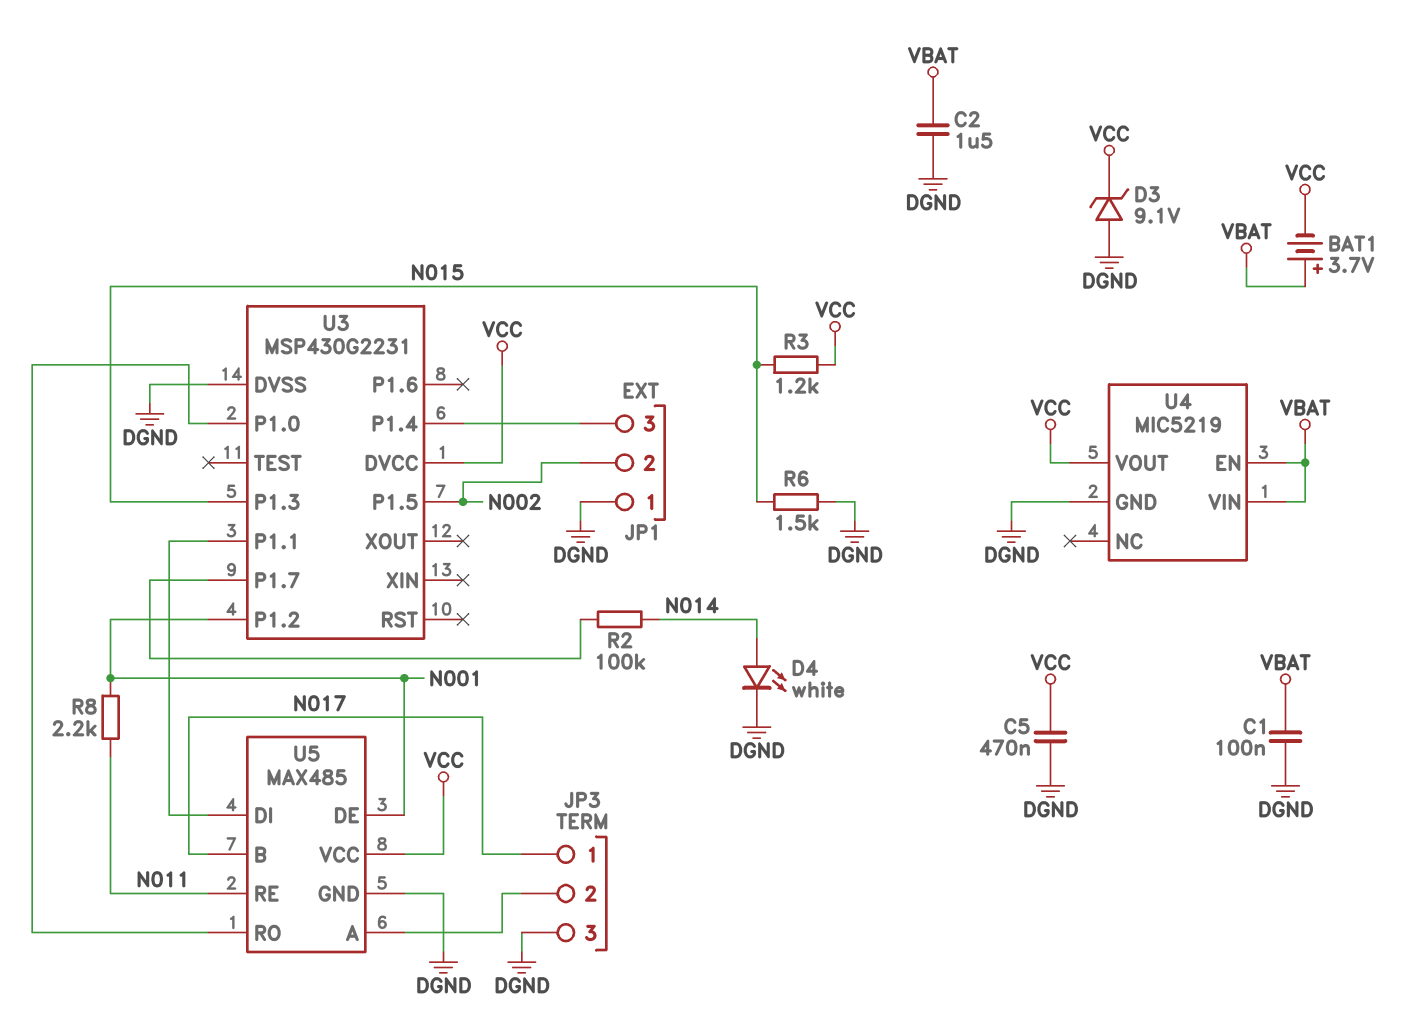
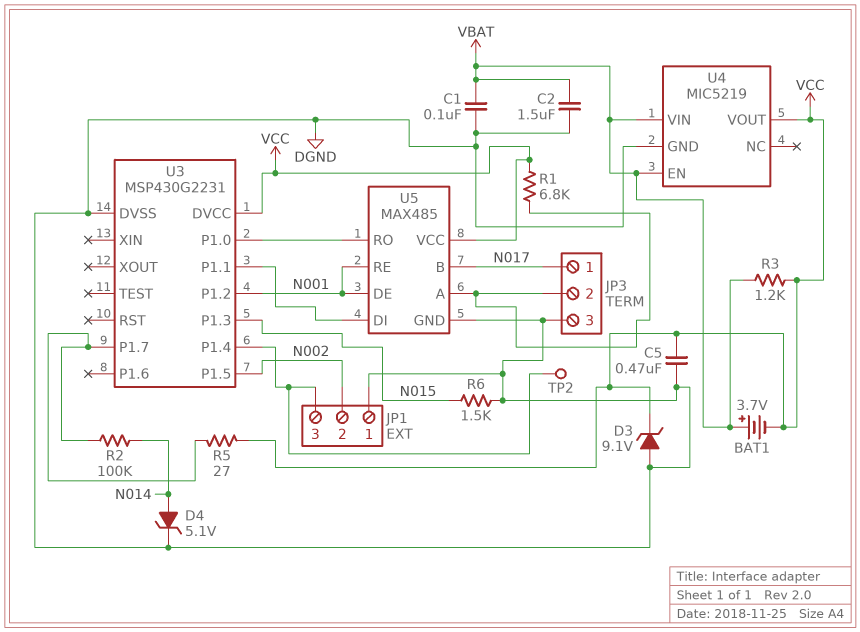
D4: LED white (A N014, K DGND) -> zener 5.1V (A N014, K DGND)
R1: none -> 6.8k (JP3/2, VCC)
R3: 1.2k (N015, VCC) -> 1.2k (VBAT, VCC)
R5: none -> 27 (U3/P1.7, VCC)
R8: 2.2k (N001, N011) -> none
TP2: none -> test point (JP1/3)
U5 pin RE: N011 -> N001

